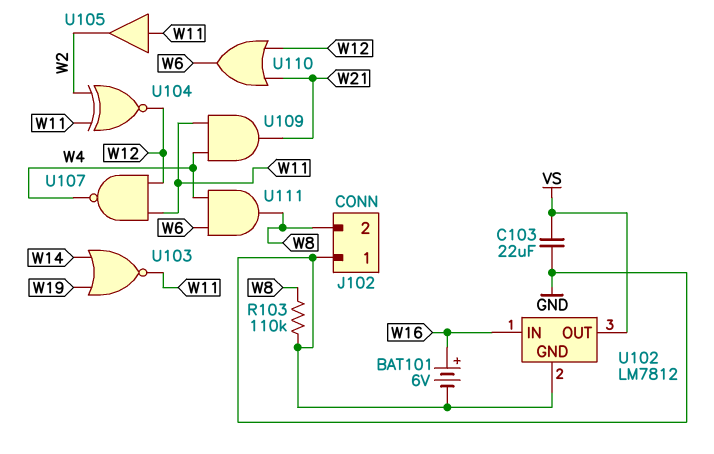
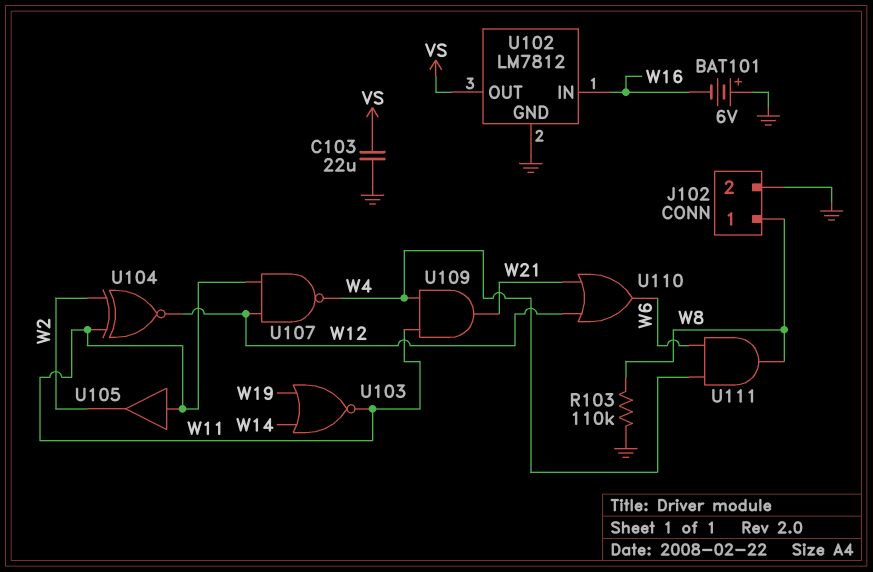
BAT101: 6V (plus W16, minus GND) -> 6V (plus GND, minus W16)
J102 pin 1: GND -> W8
J102 pin 2: W8 -> GND

